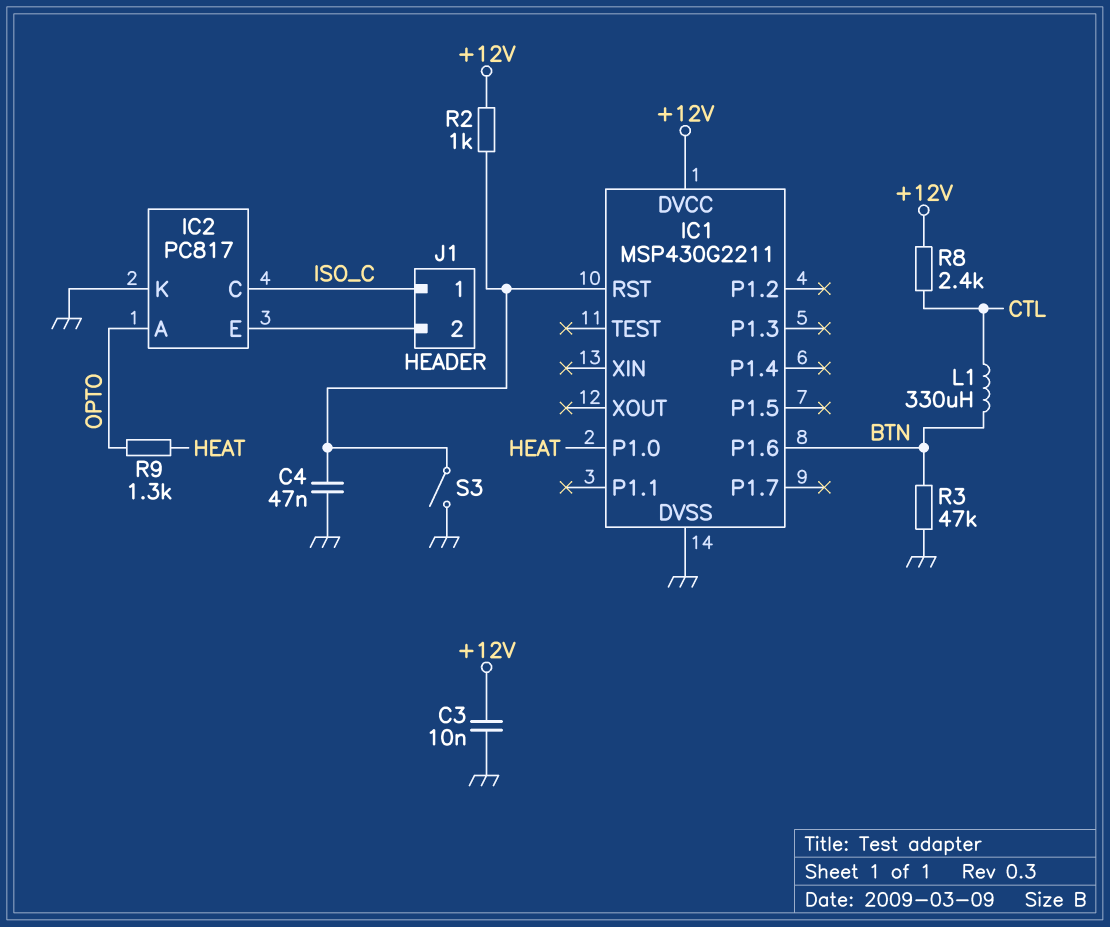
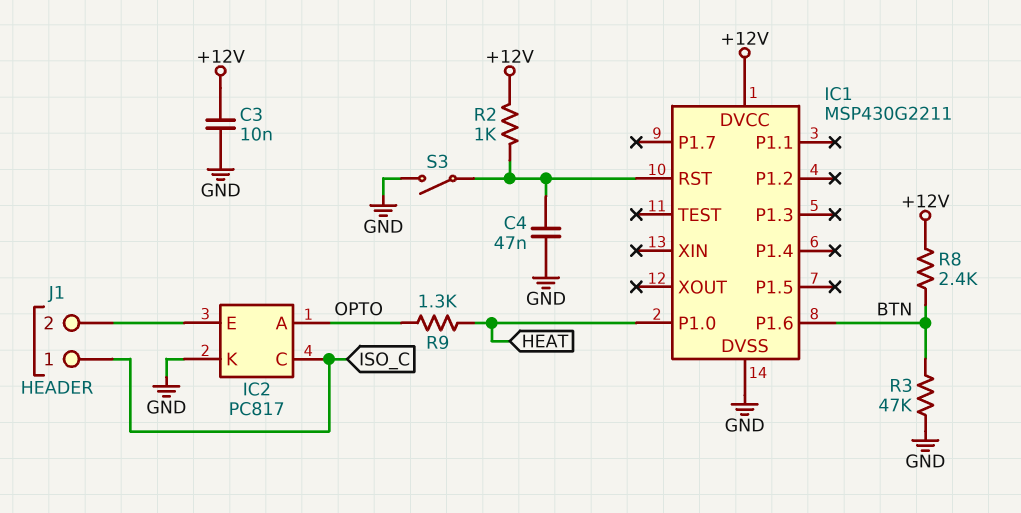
L1: 330uH (BTN, CTL) -> none
R8: 2.4k (+12V, CTL) -> 2.4k (+12V, BTN)

